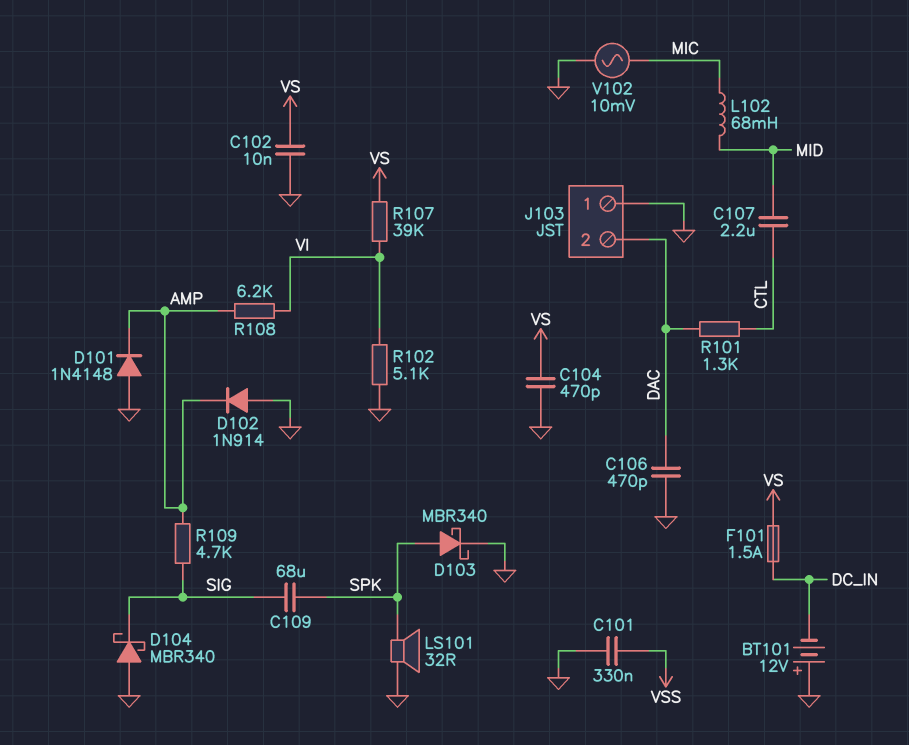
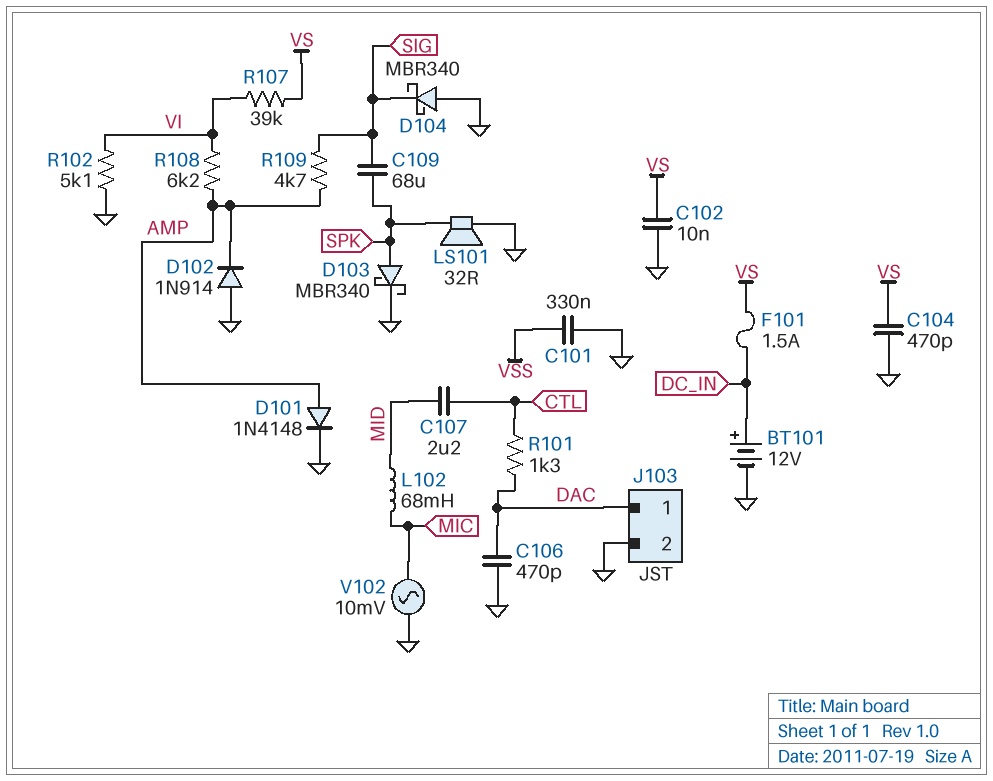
BT101: 12V (plus GND, minus DC_IN) -> 12V (plus DC_IN, minus GND)
D101: diode 1N4148 (A GND, K AMP) -> diode 1N4148 (A AMP, K GND)
J103 pin 1: GND -> DAC
J103 pin 2: DAC -> GND

